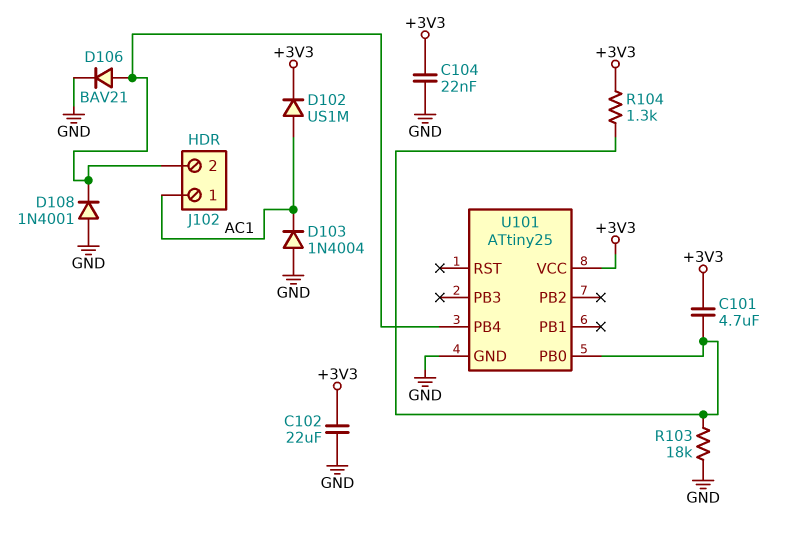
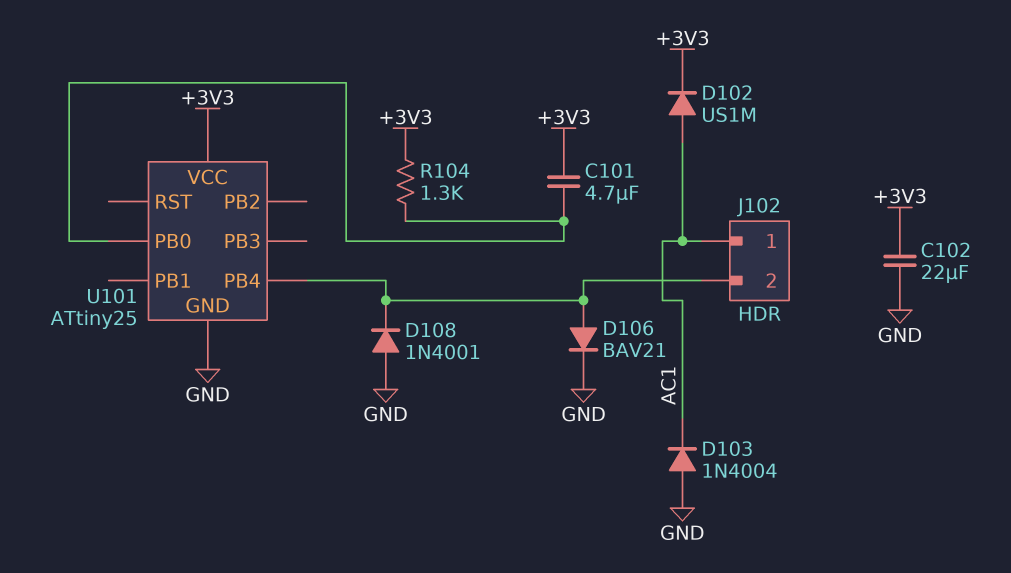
C104: 22nF (+3V3, GND) -> none
R103: 18k (GND, U101/PB0) -> none

